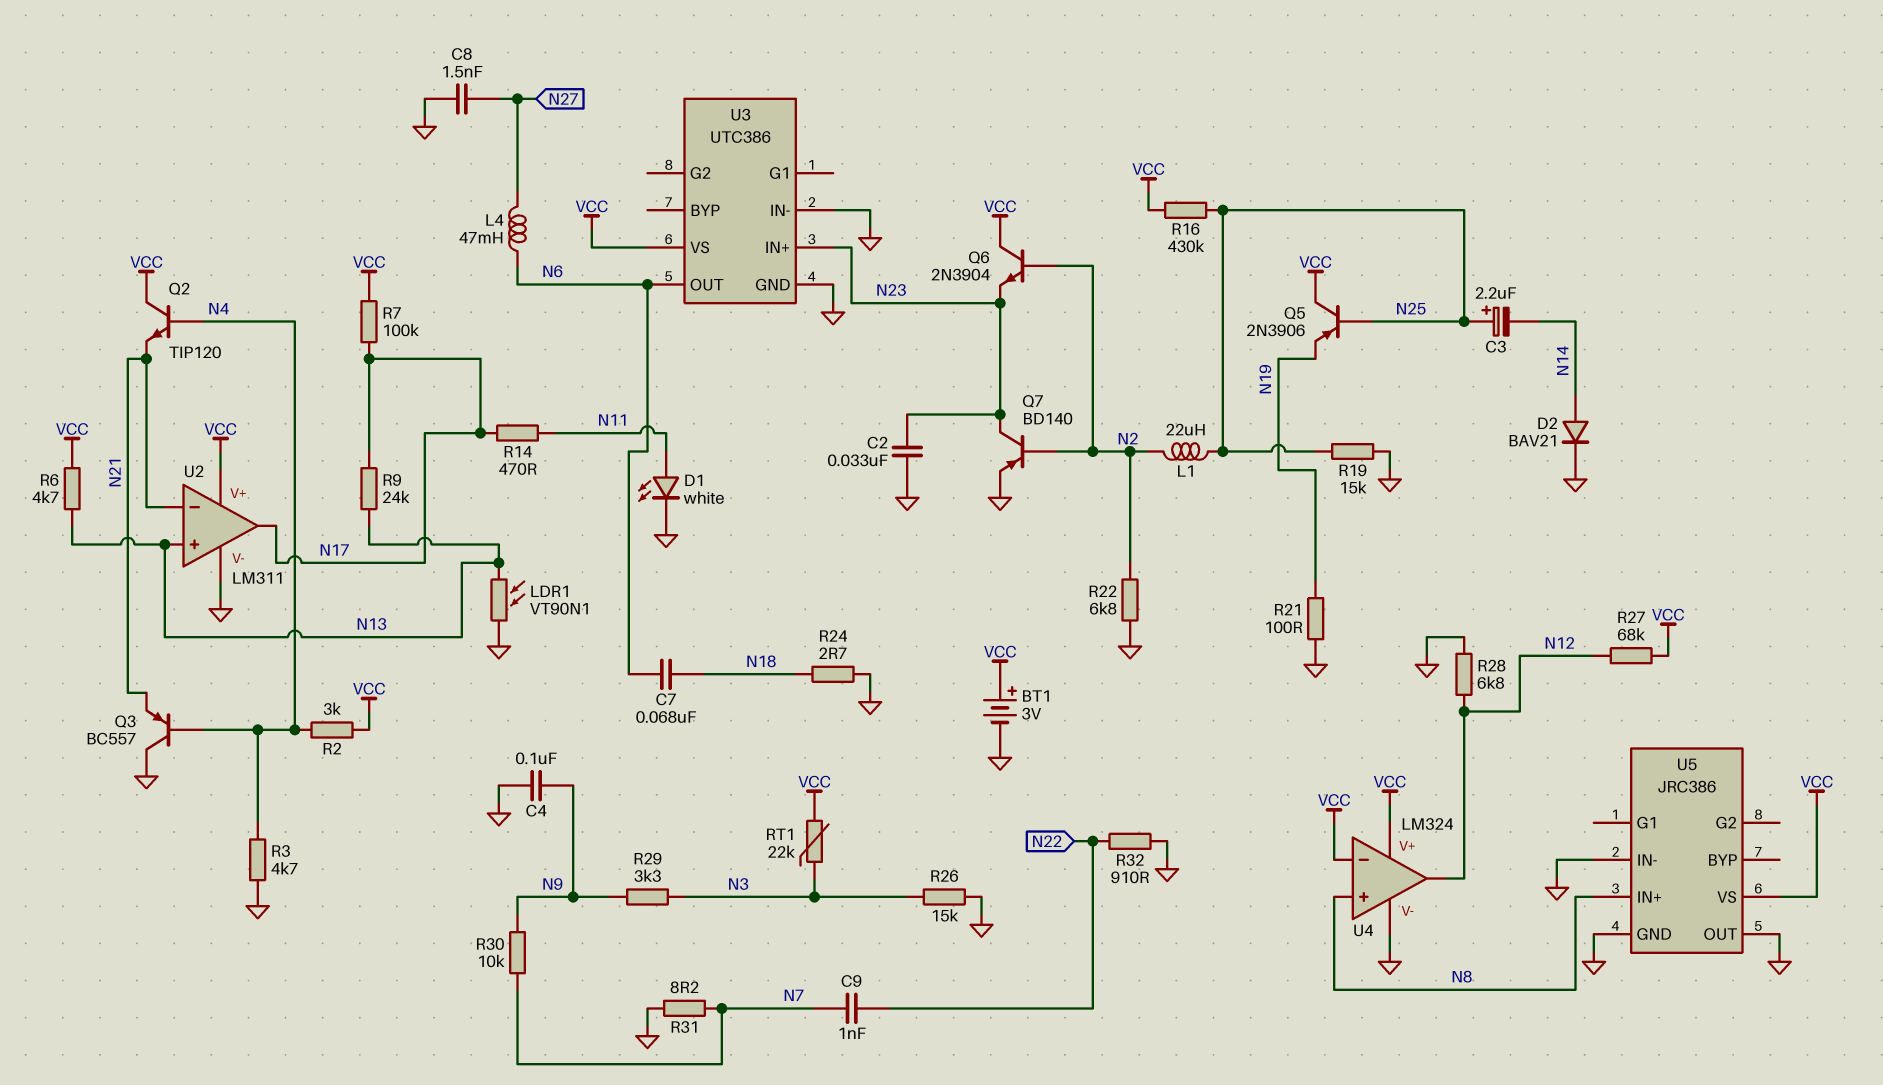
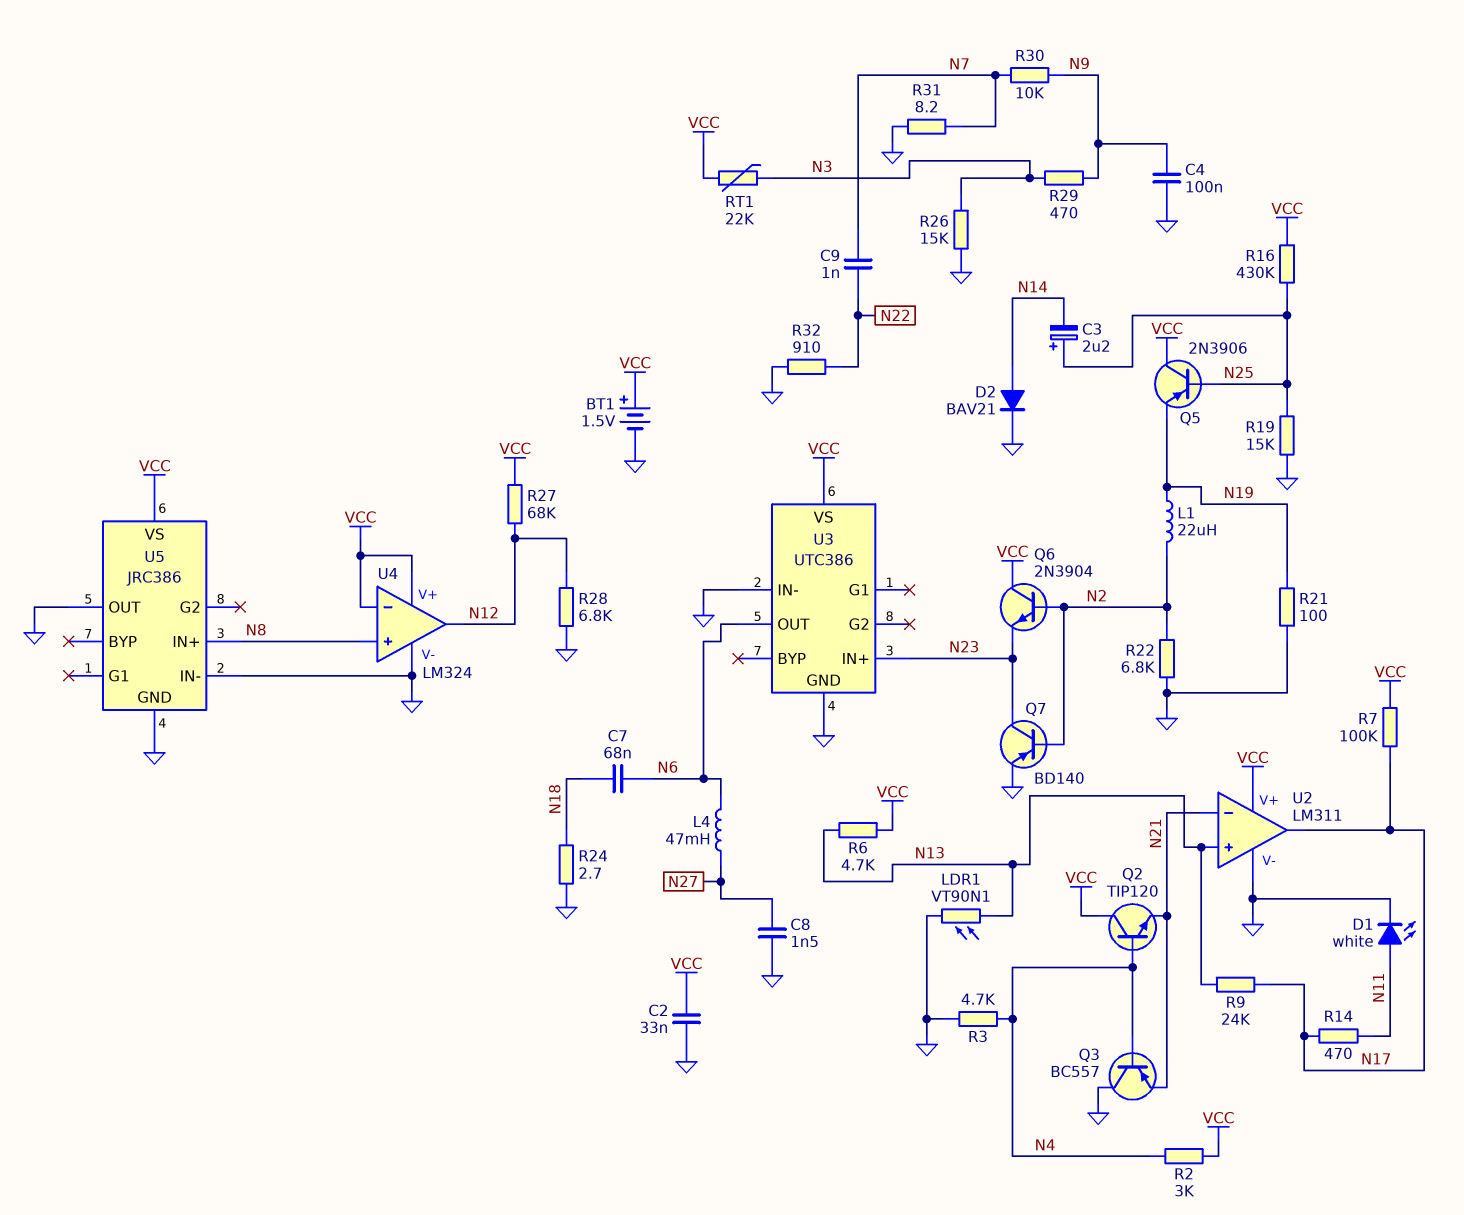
BT1: 3V (plus VCC, minus GND) -> 1.5V (plus VCC, minus GND)
C2: 33nF (GND, N23) -> 33nF (GND, VCC)
L1: 22uH (N2, N25) -> 22uH (N2, N19)
R29: 3.3k (N3, N9) -> 470 (N3, N9)

